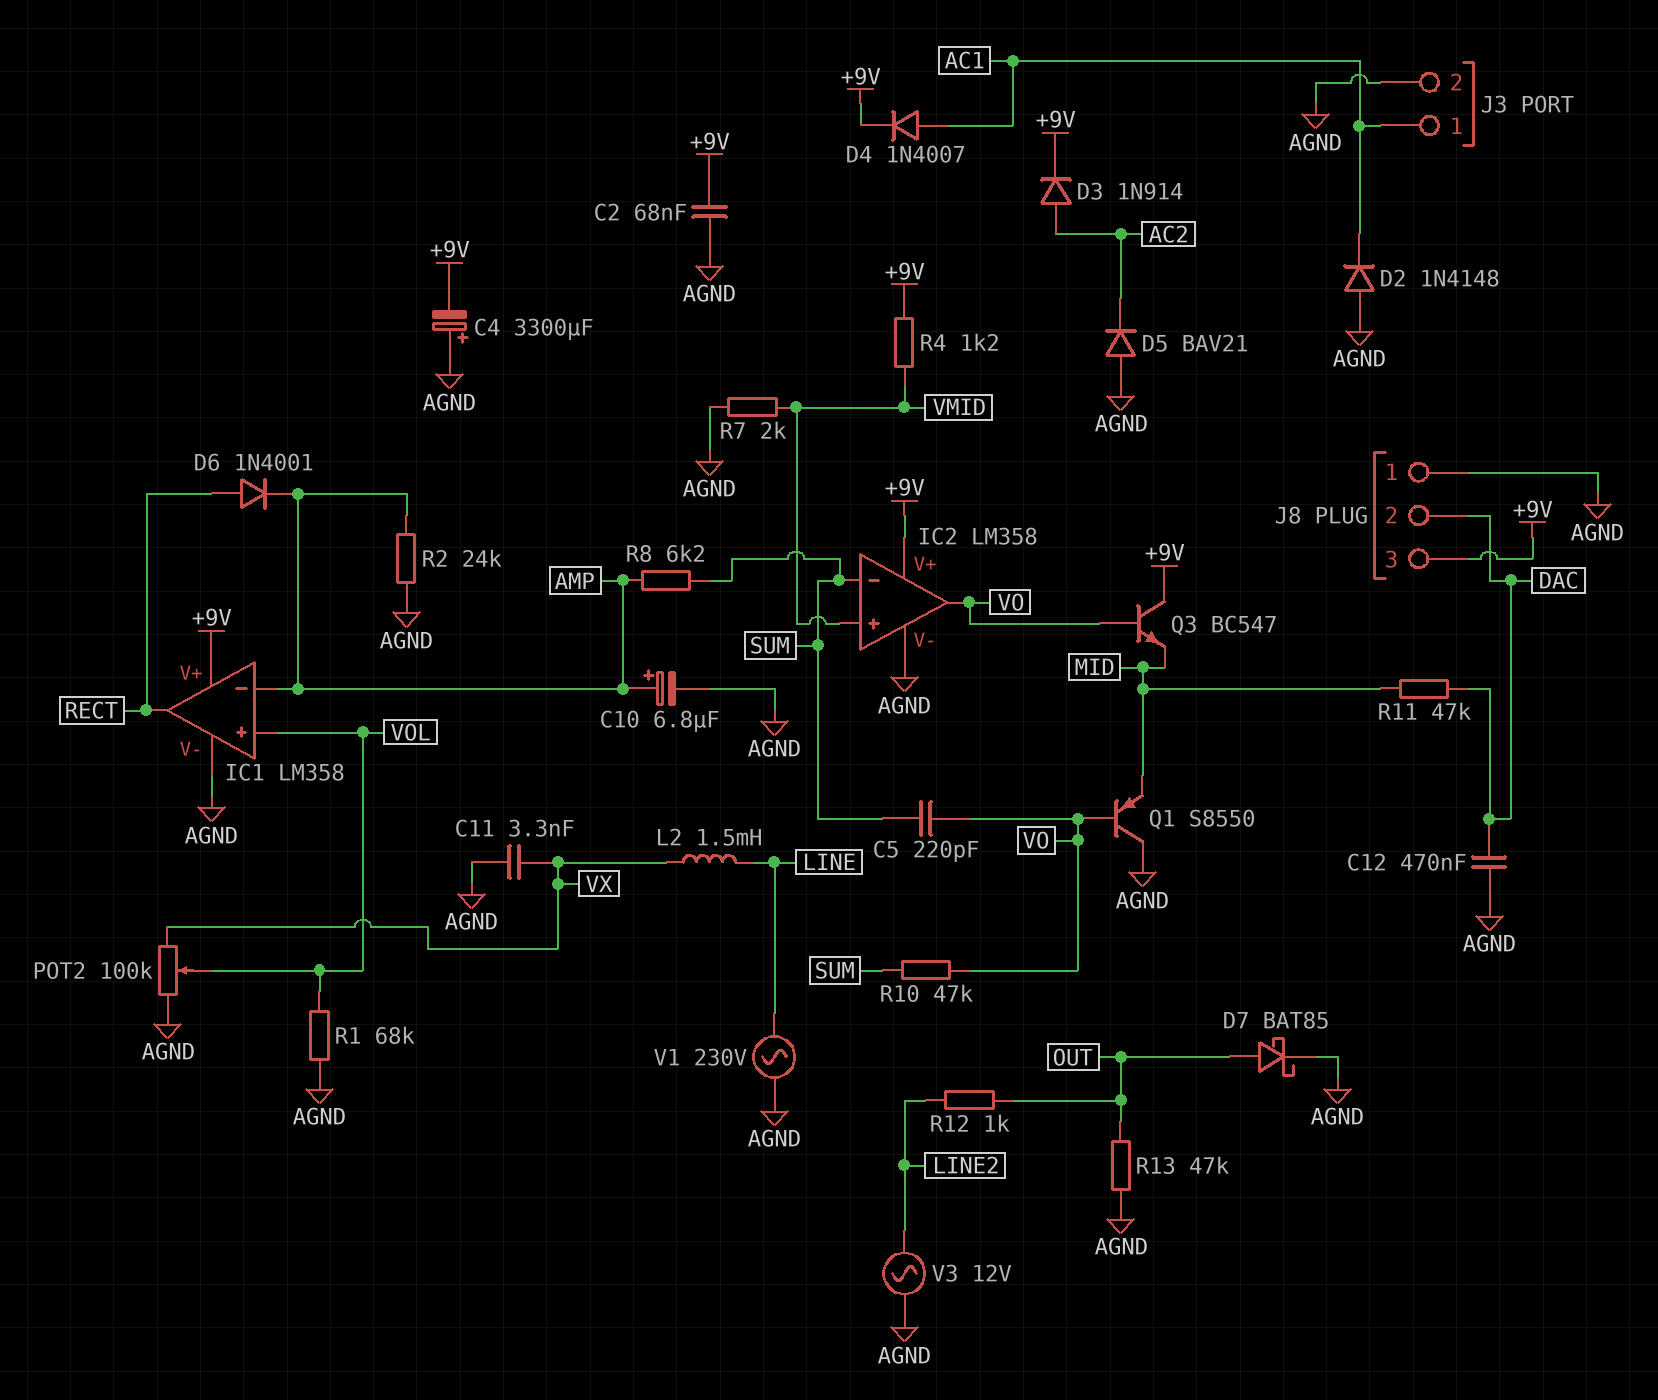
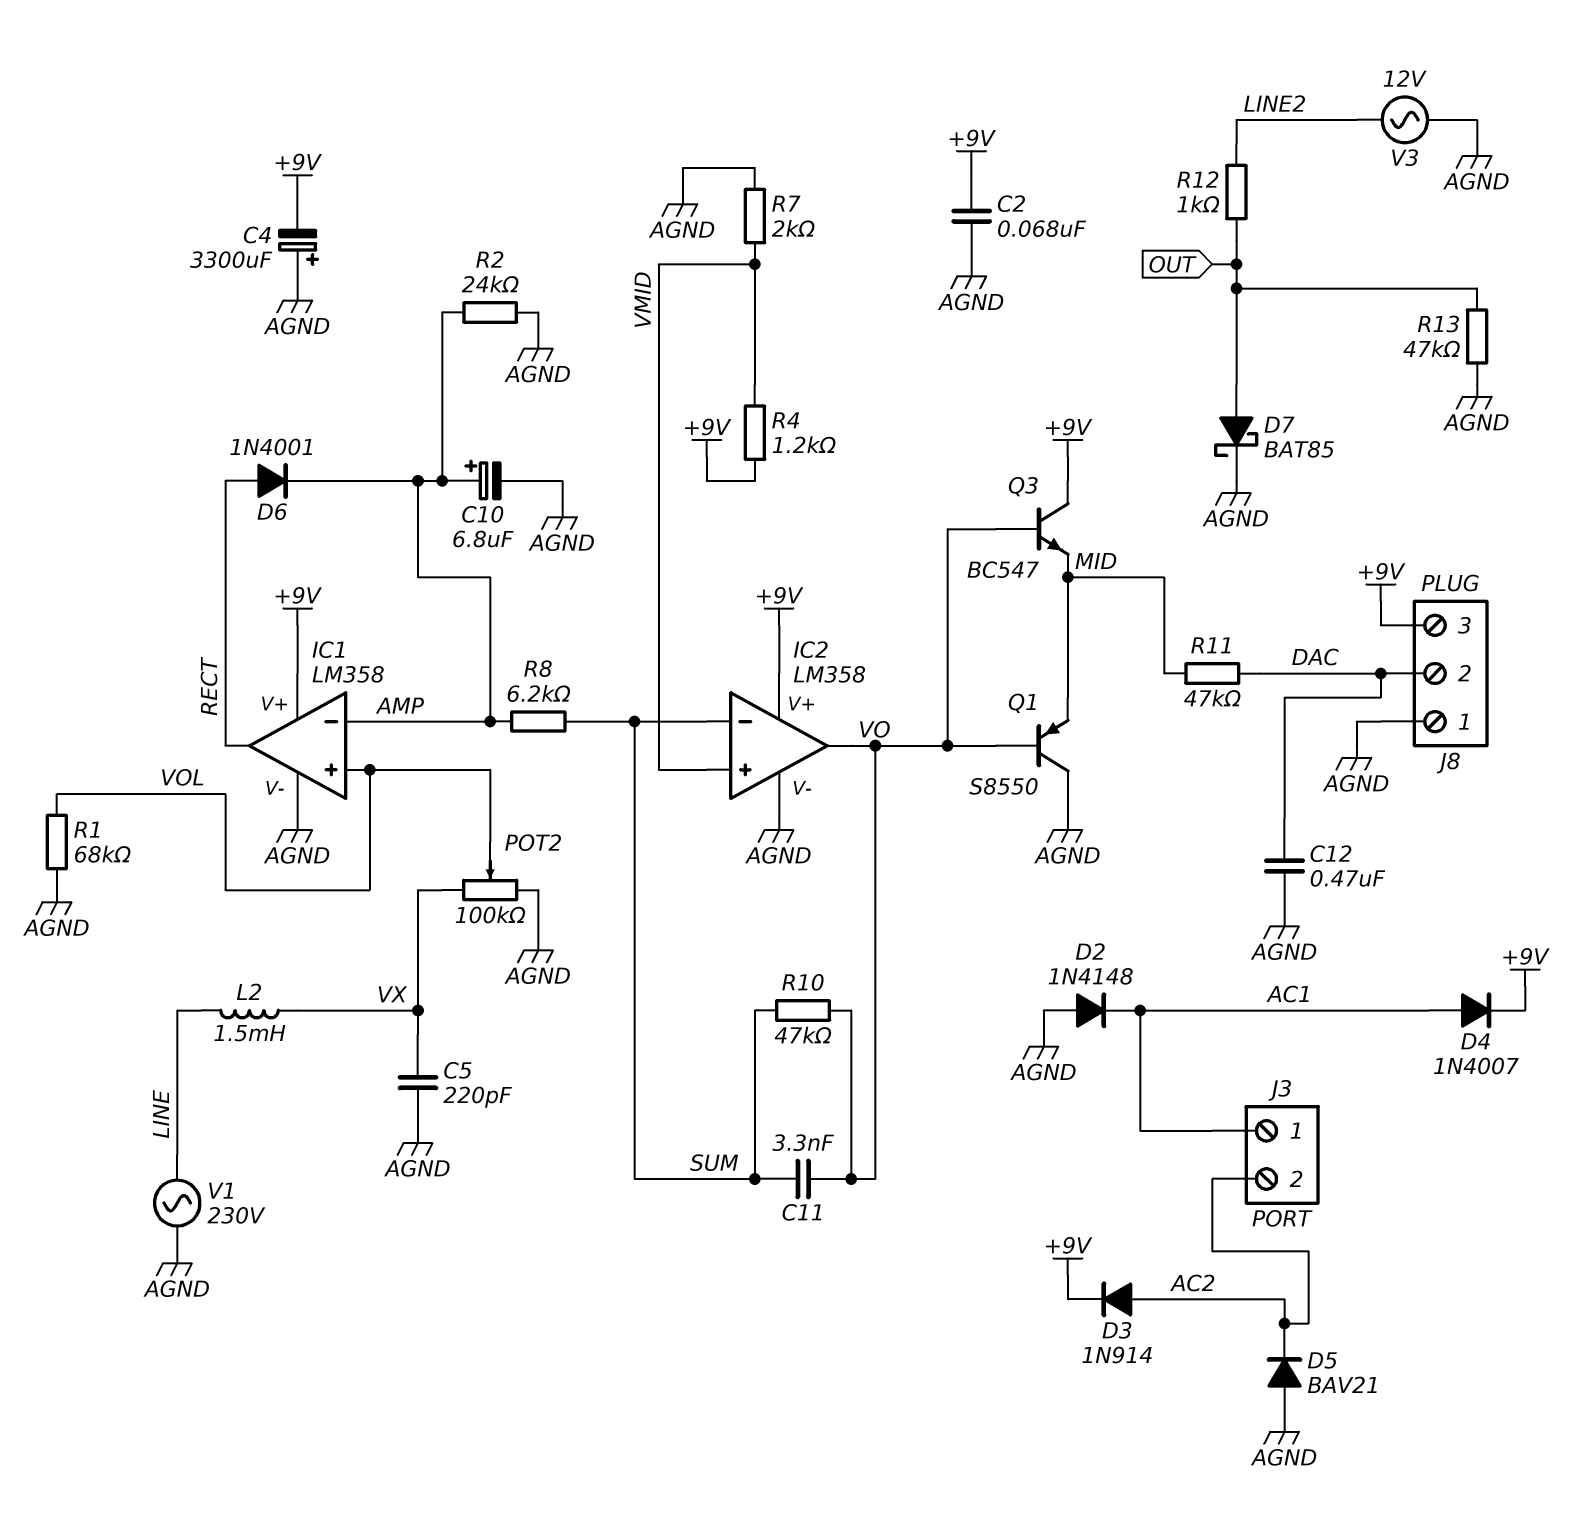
C5: 220pF (SUM, VO) -> 220pF (AGND, VX)
C11: 3.3nF (AGND, VX) -> 3.3nF (SUM, VO)
J3 pin 2: AGND -> AC2

